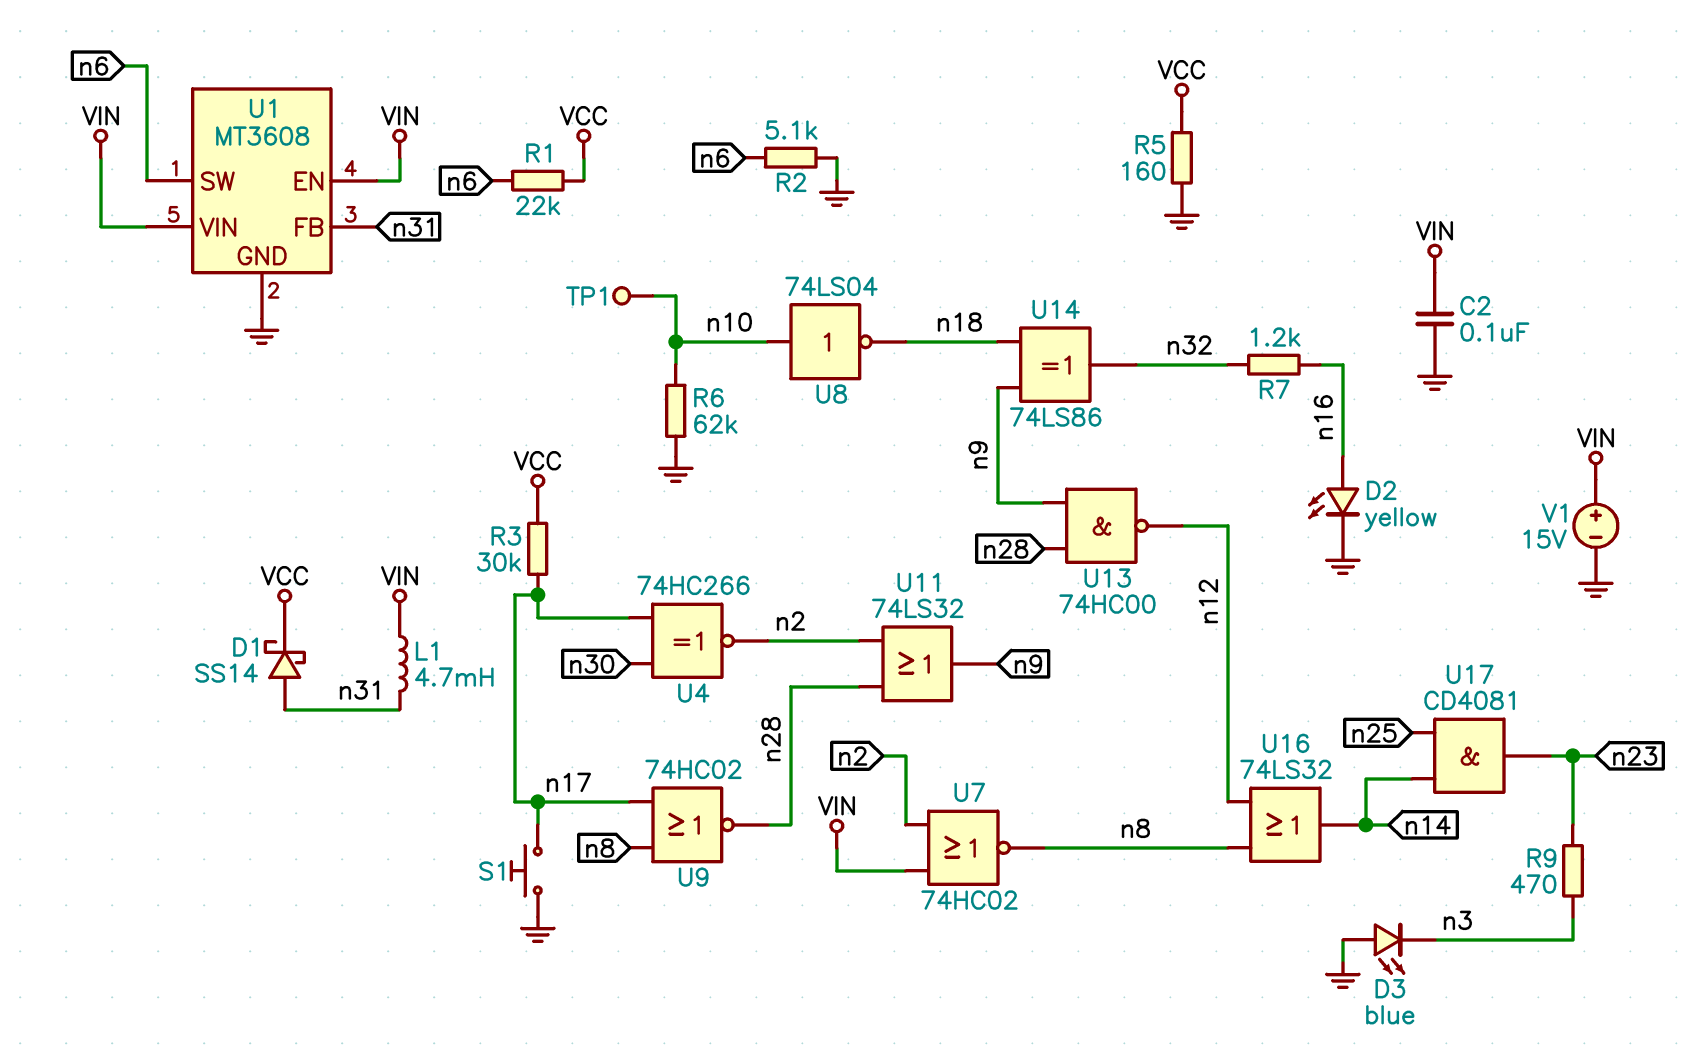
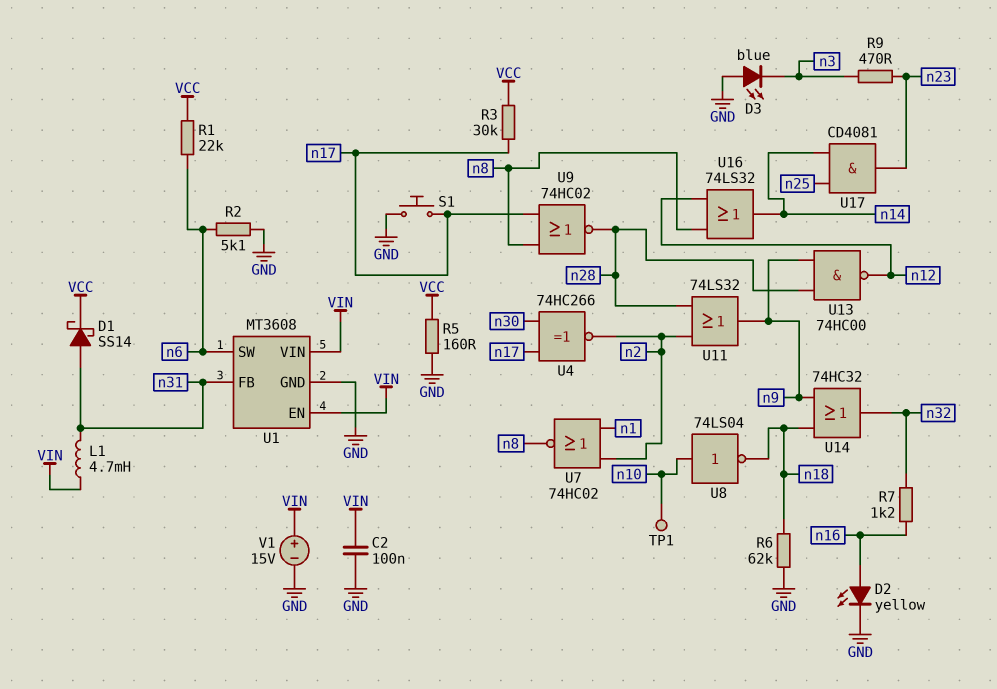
R6: 62k (GND, n10) -> 62k (GND, n18)
U7: NOR 74HC02 (in VIN, in n2, out n8) -> NOR 74HC02 (in n1, in n2, out n8)
U14: XOR 74LS86 (in n9, in n18, out n32) -> OR 74HC32 (in n9, in n18, out n32)

